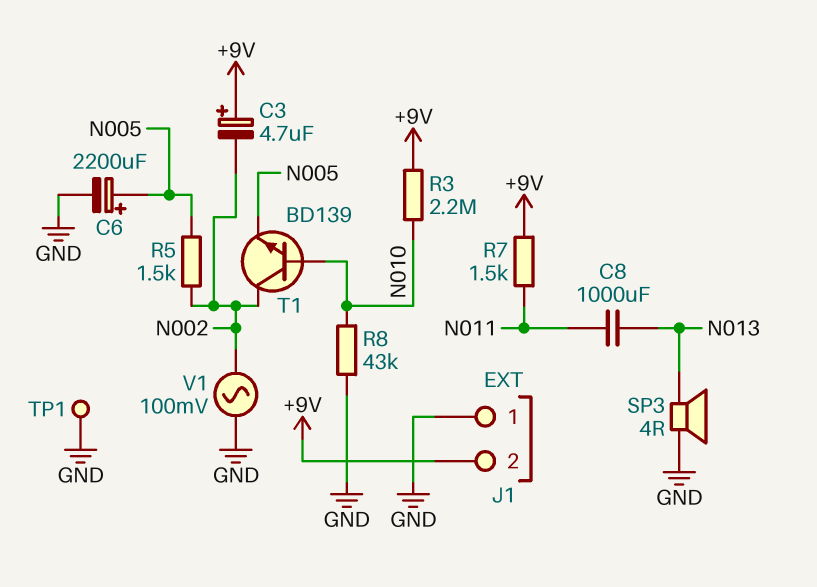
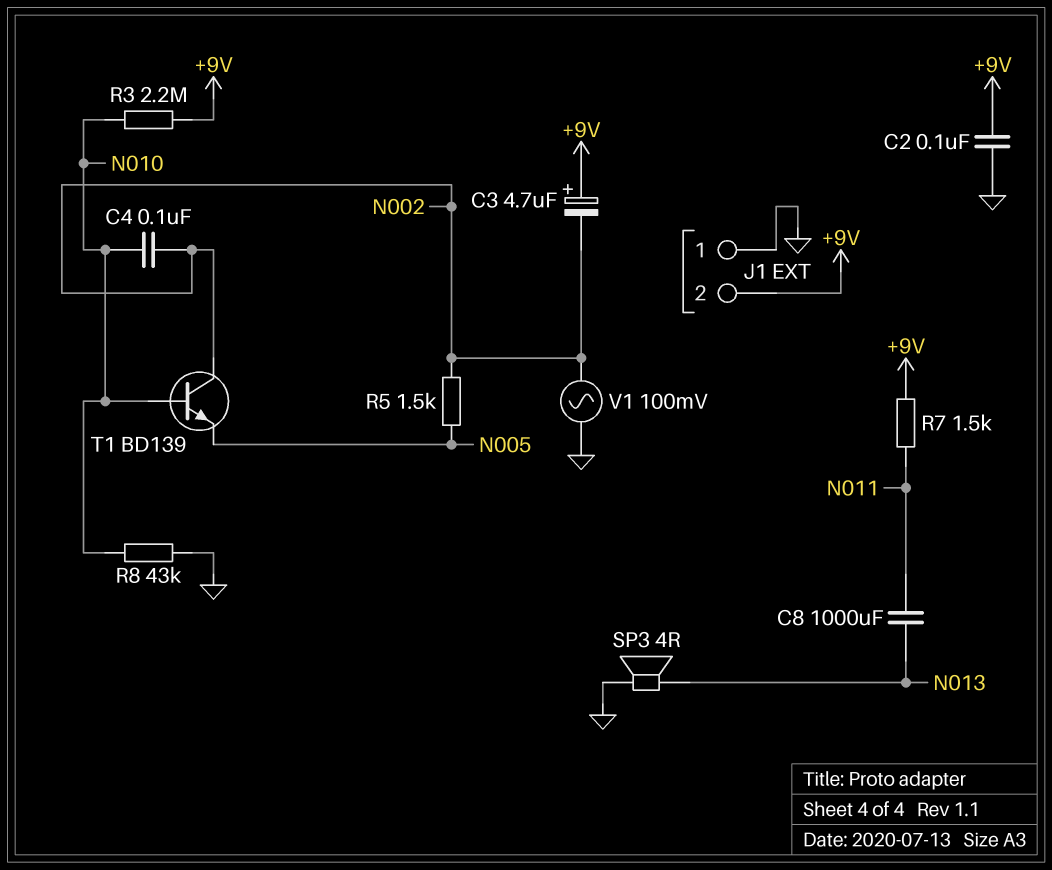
C2: none -> 100nF (+9V, GND)
C4: none -> 100nF (N002, N010)
C6: 2200uF (plus N005, minus GND) -> none
TP1: test point (GND) -> none

